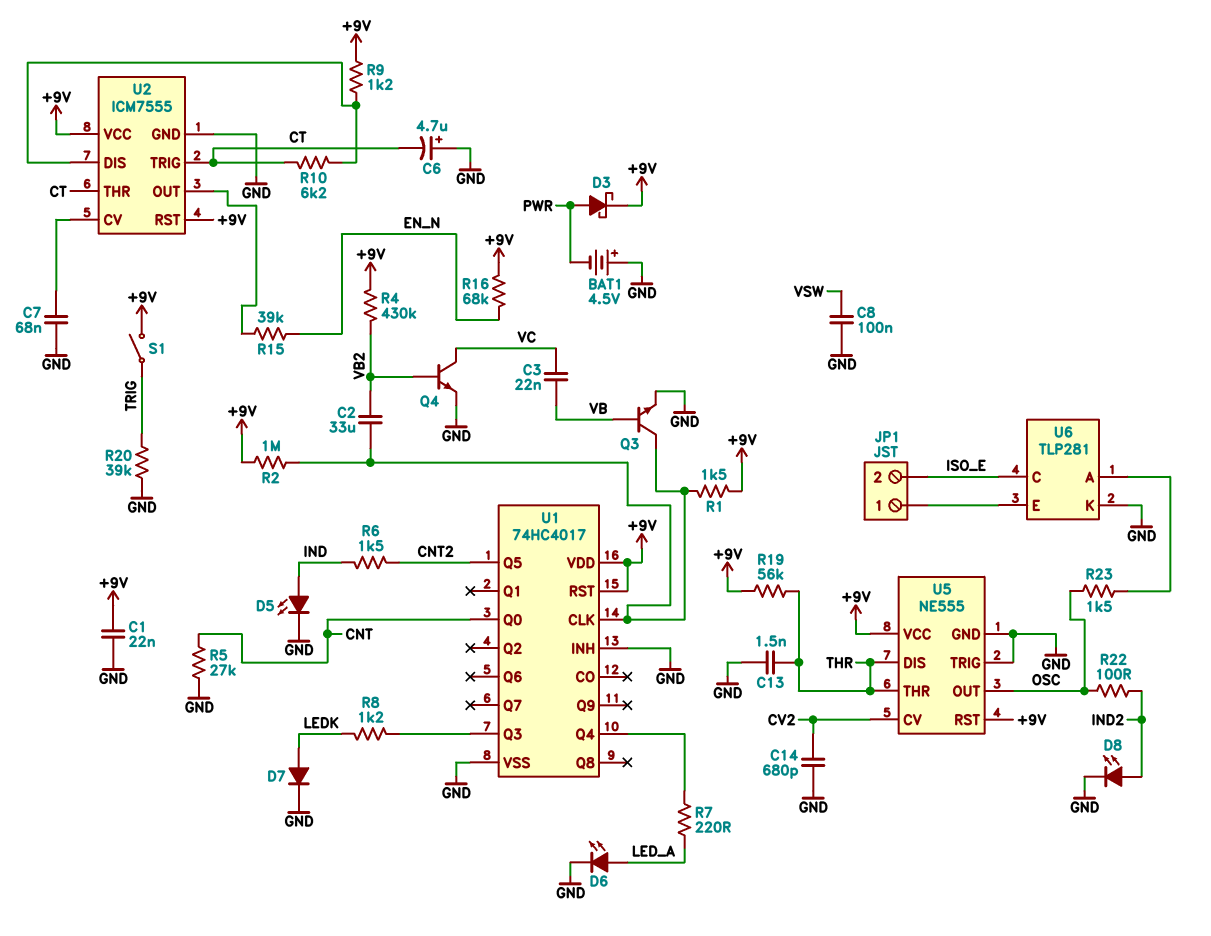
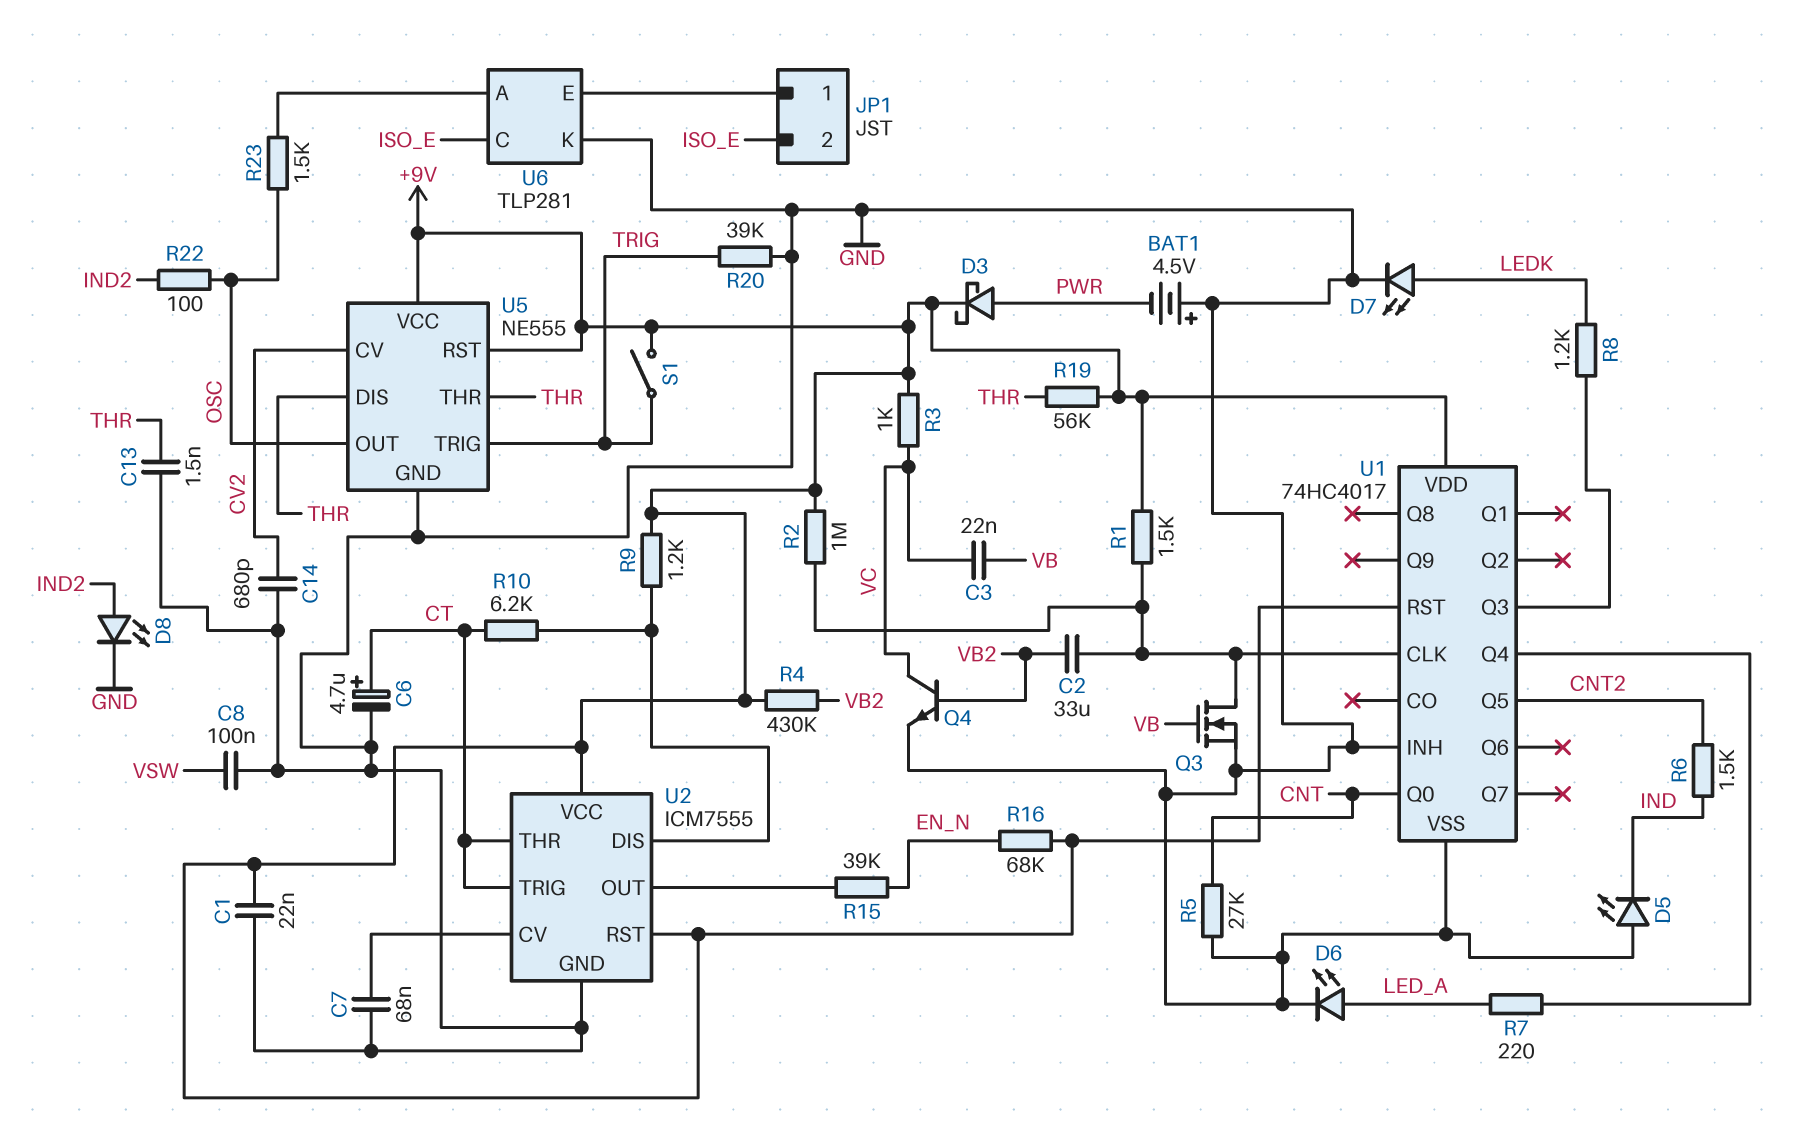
C6: 4.7uF (plus GND, minus CT) -> 4.7uF (plus CT, minus GND)
D5: LED (A IND, K GND) -> LED (A GND, K IND)
D7: diode (A LEDK, K GND) -> LED (A LEDK, K GND)
Q3: NPN (B VB, C U1/CLK, E GND) -> NMOS (G VB, D U1/CLK, S GND)
R3: none -> 1k (+9V, VC)
U5 pin TRIG: GND -> TRIG

